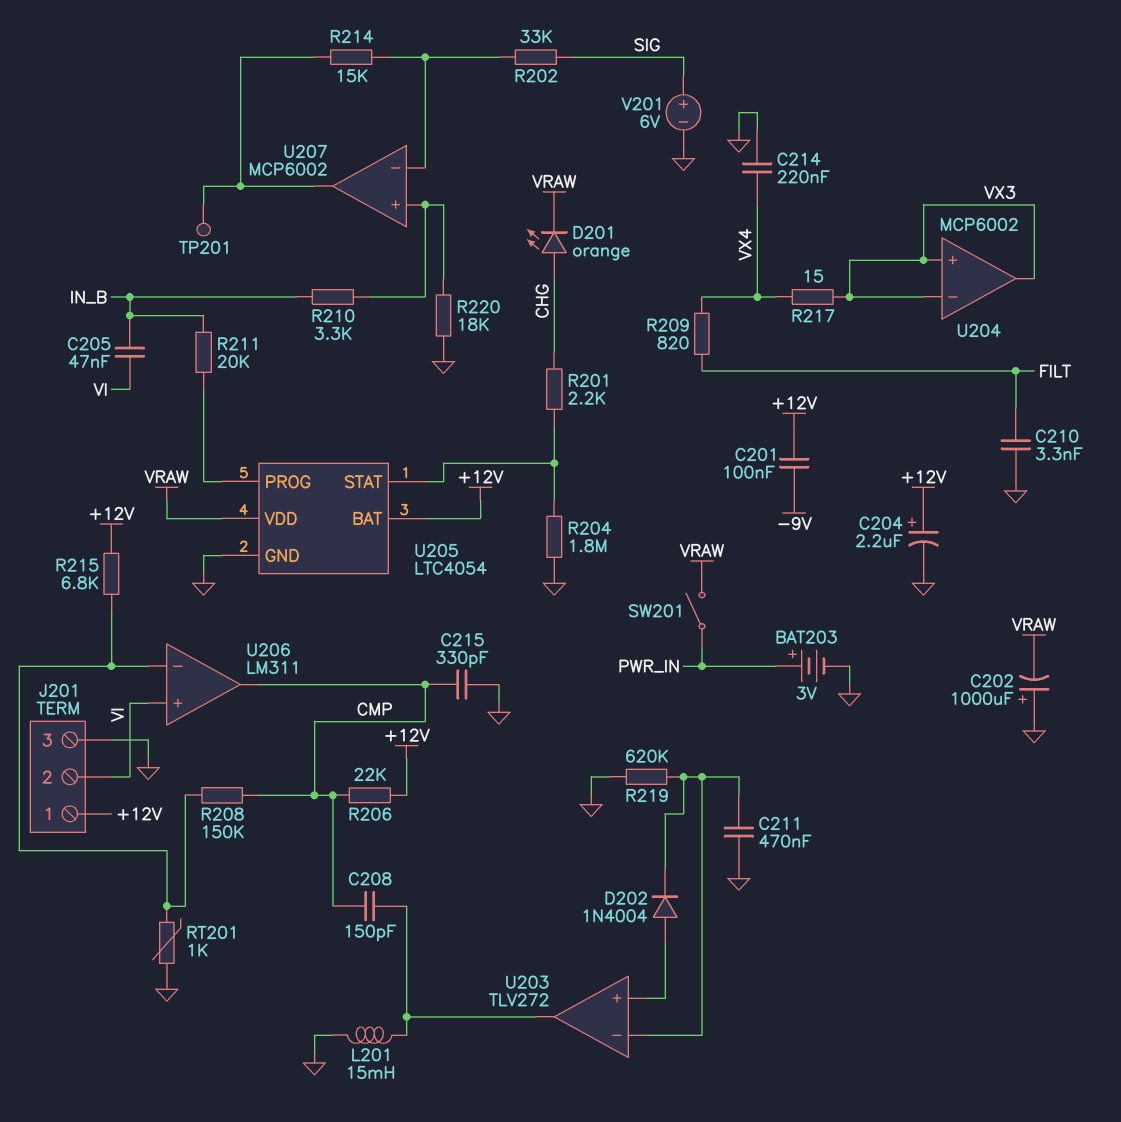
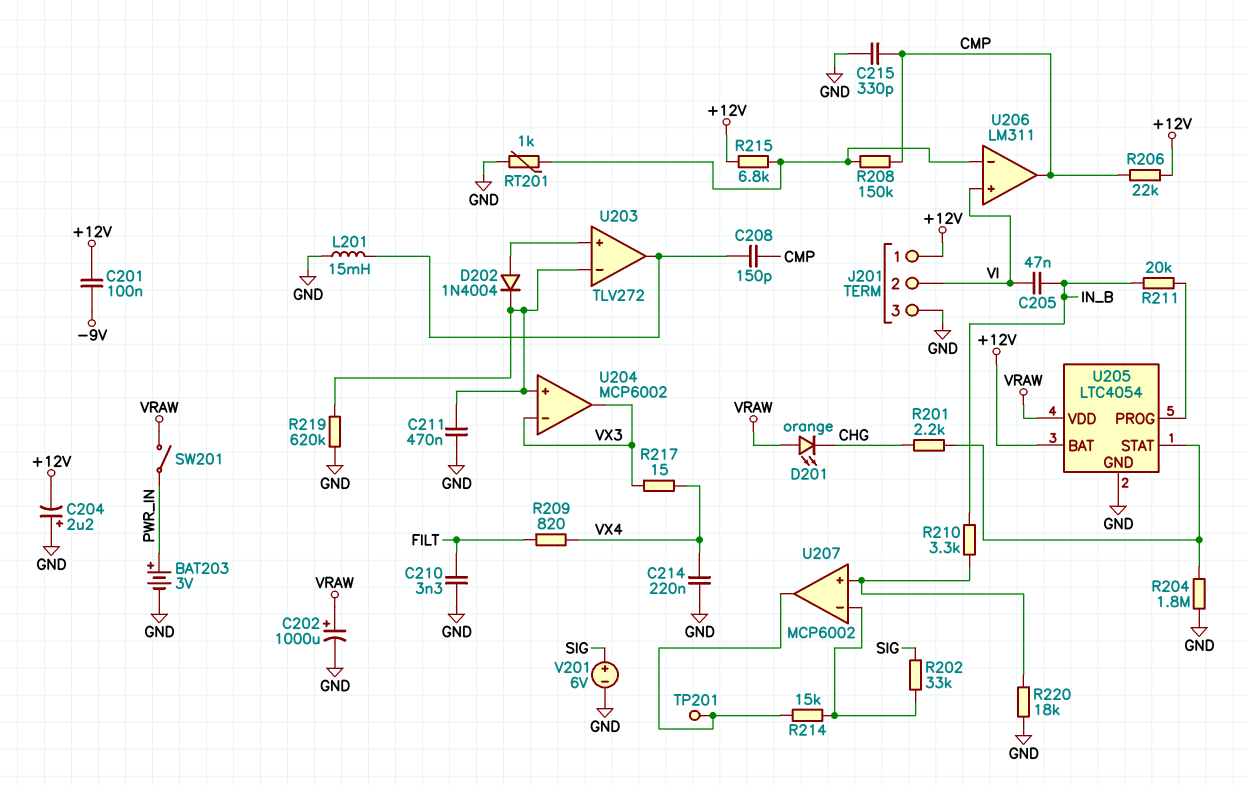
C202: 1000uF (plus GND, minus VRAW) -> 1000uF (plus VRAW, minus GND)
C204: 2.2uF (plus +12V, minus GND) -> 2.2uF (plus GND, minus +12V)
D201: LED orange (A CHG, K VRAW) -> LED orange (A VRAW, K CHG)
U204 pin in+: VX3 -> U203/in-

